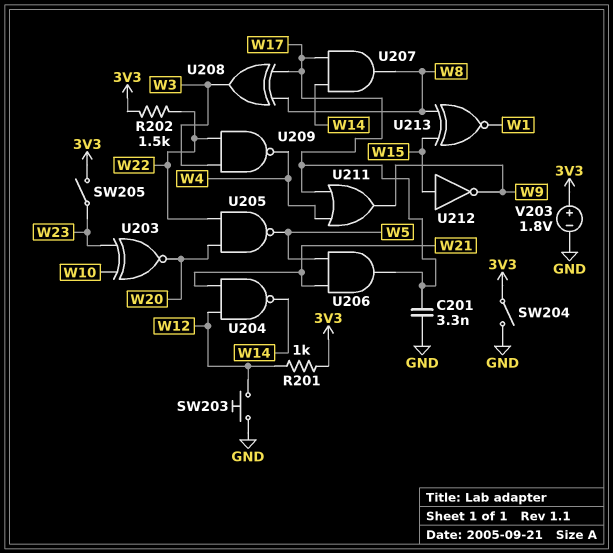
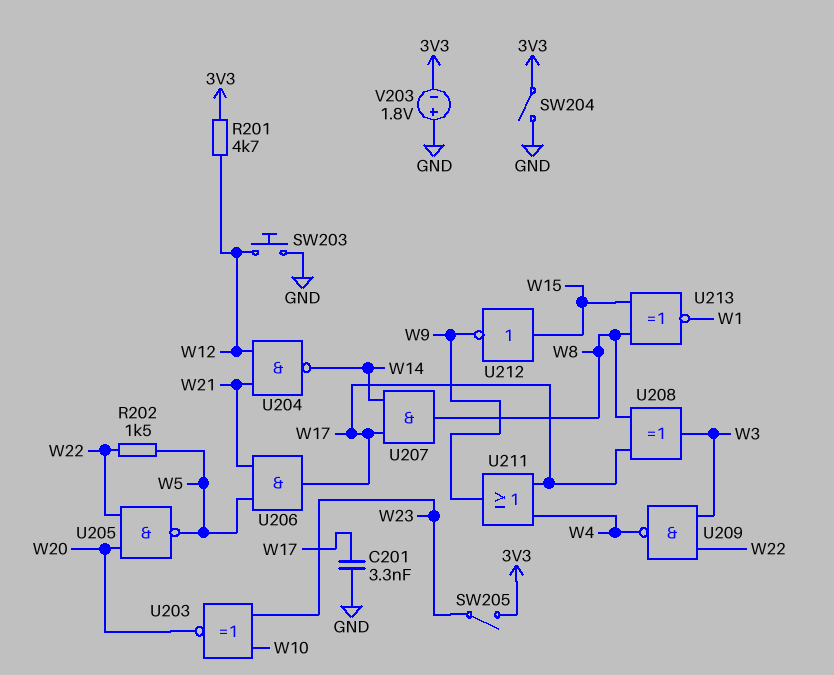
R201: 1k (3V3, W12) -> 4.7k (3V3, W12)
R202: 1.5k (3V3, W22) -> 1.5k (W5, W22)
V203: 1.8V (plus 3V3, minus GND) -> 1.8V (plus GND, minus 3V3)

